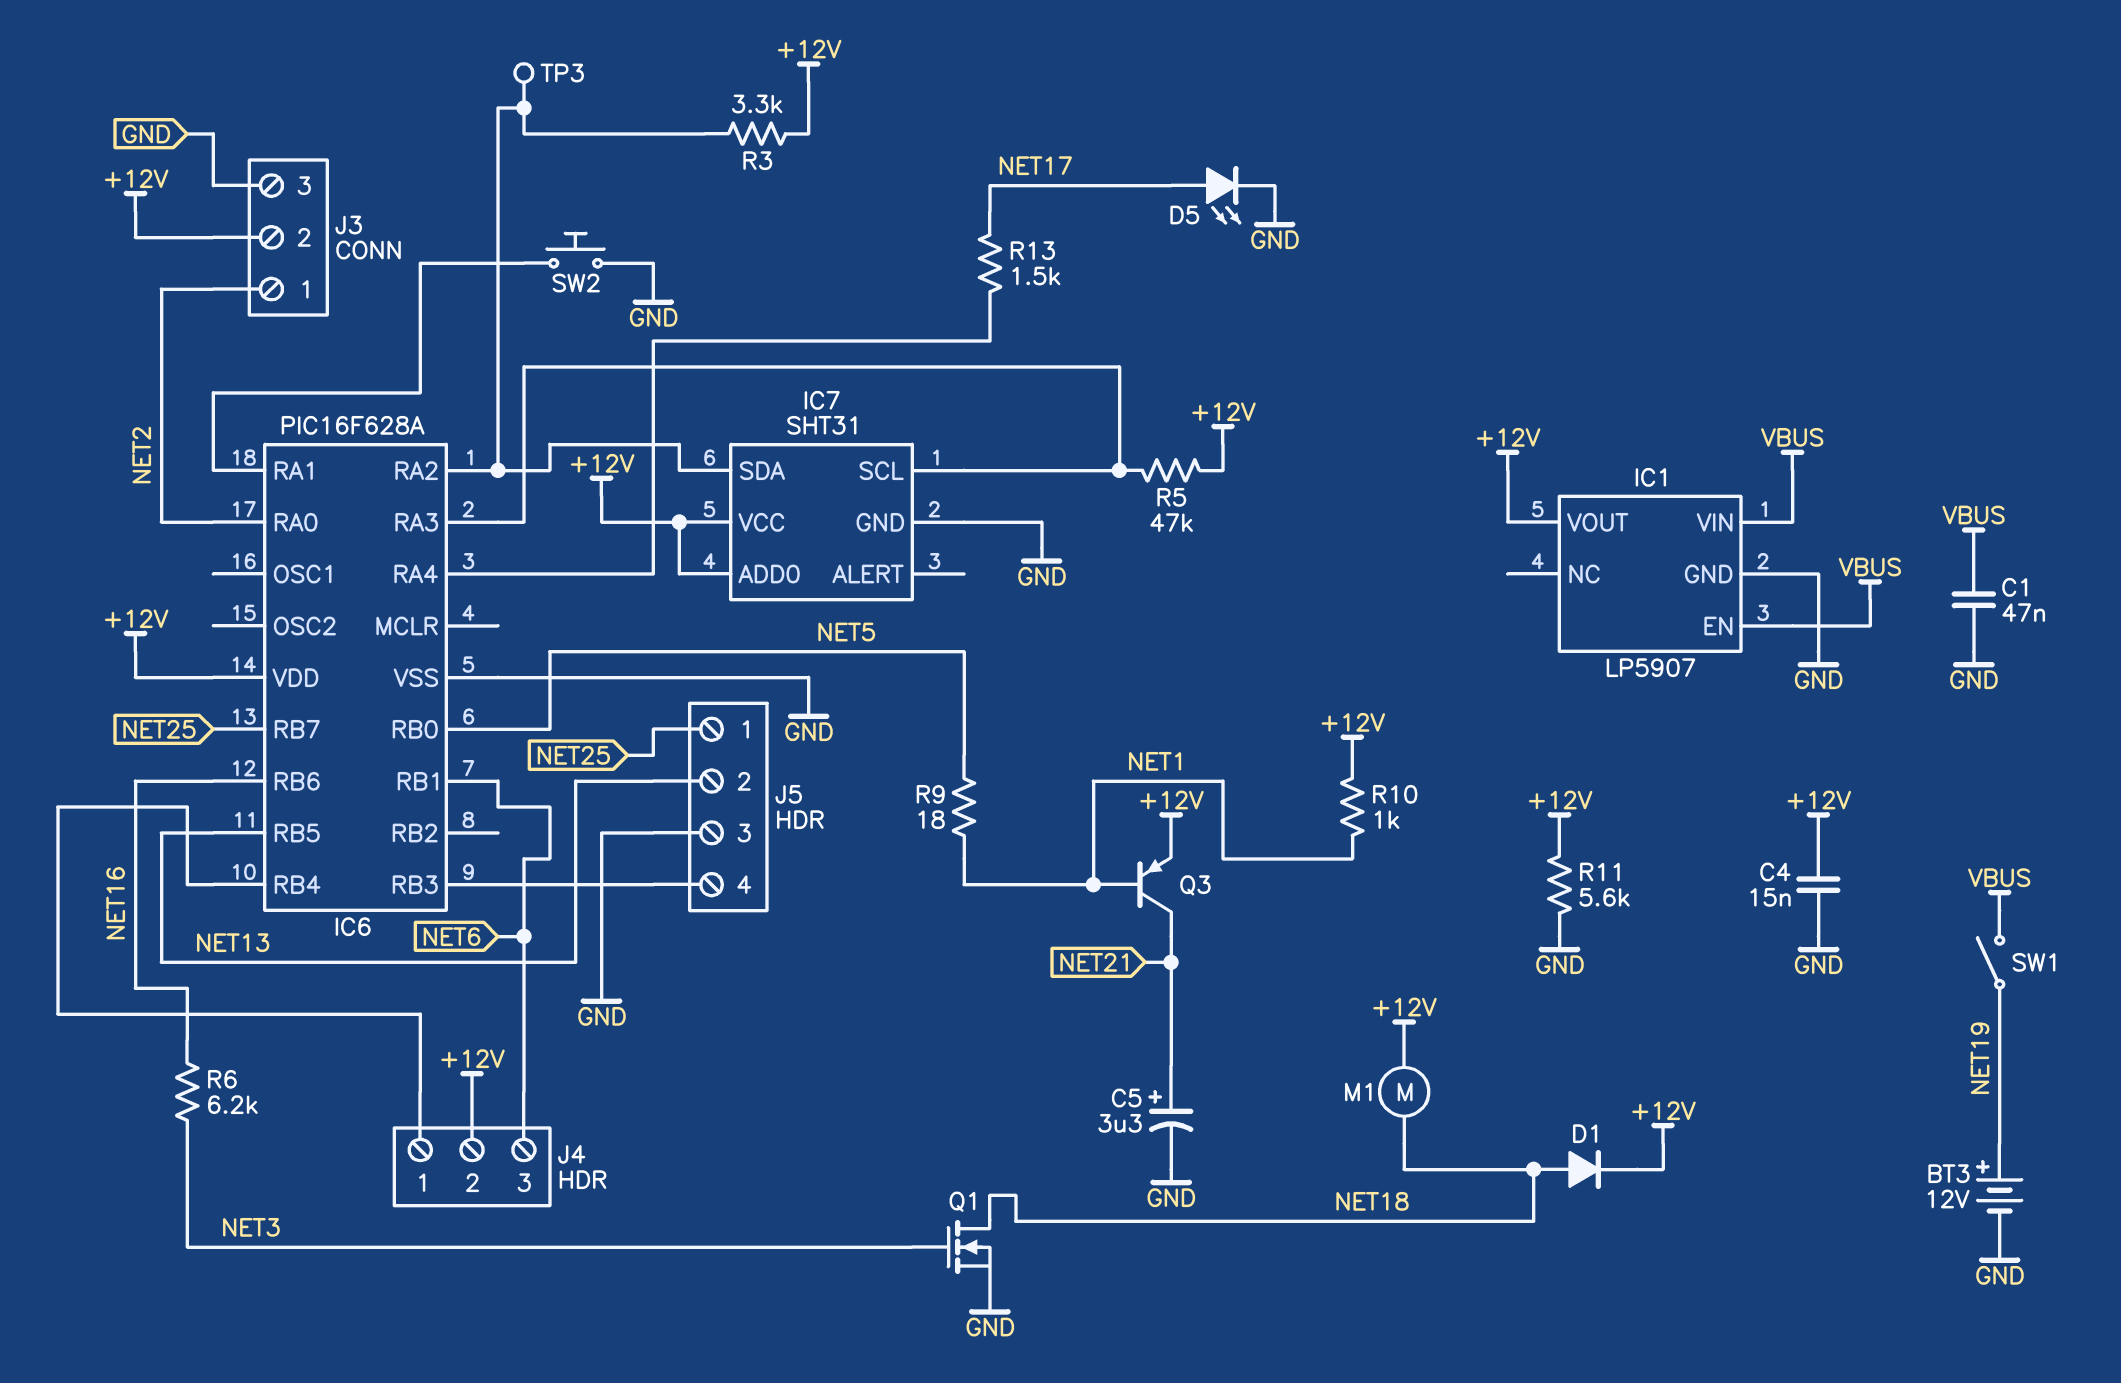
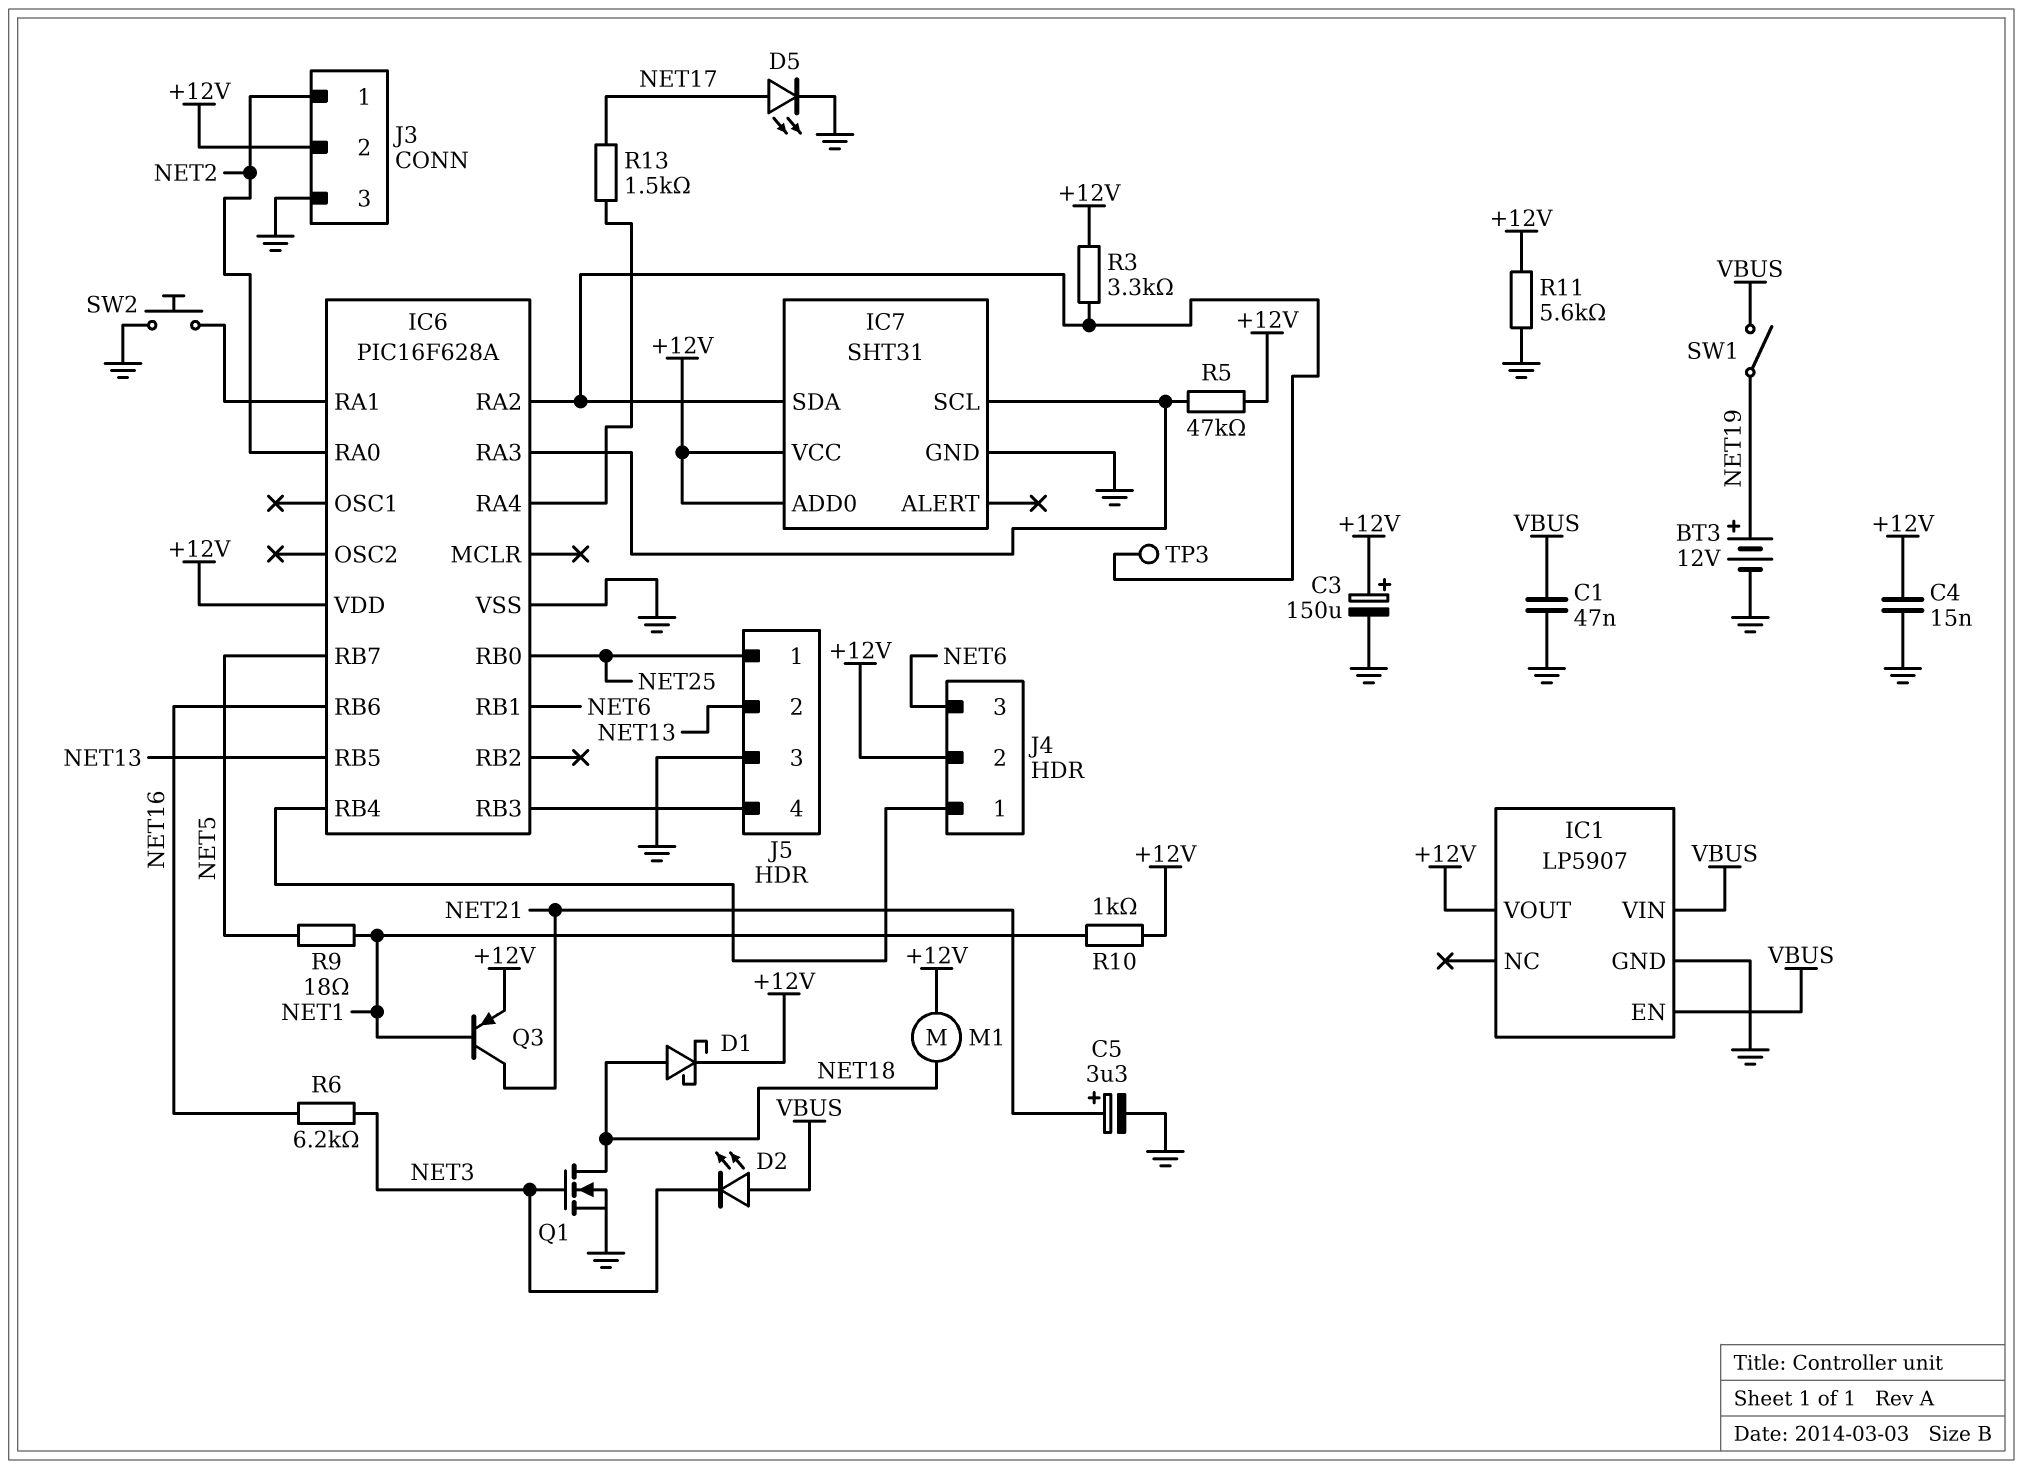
C3: none -> 150uF (plus +12V, minus GND)
D1: diode (A NET18, K +12V) -> schottky (A NET18, K +12V)
D2: none -> LED (A VBUS, K NET3)
IC6 pin RB0: NET5 -> NET25
IC6 pin RB7: NET25 -> NET5

